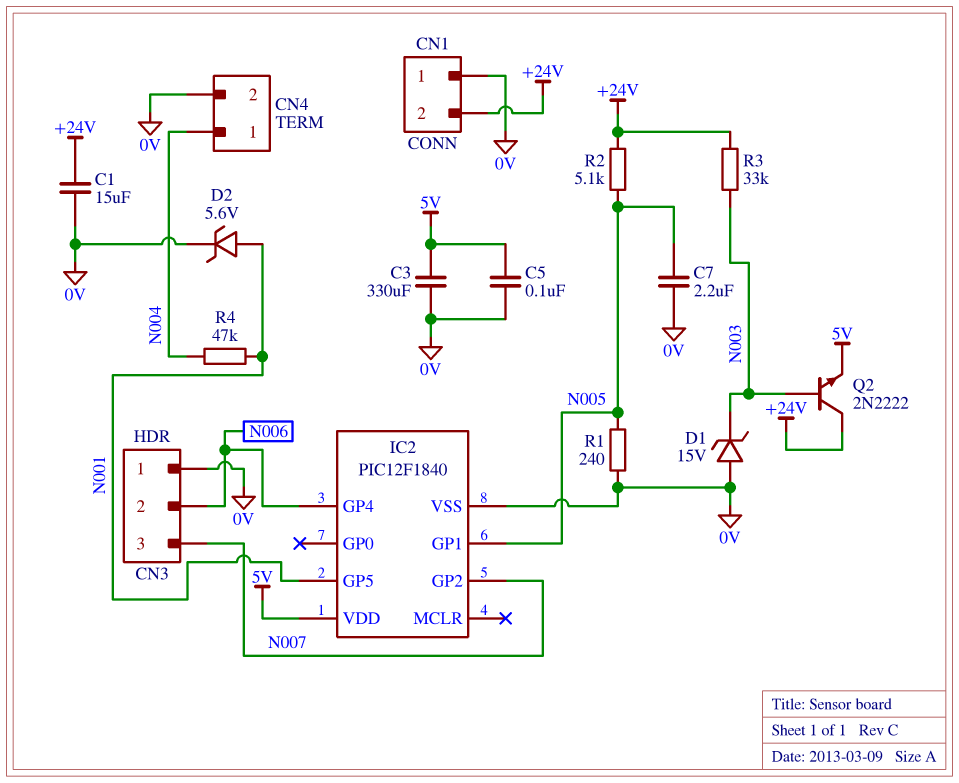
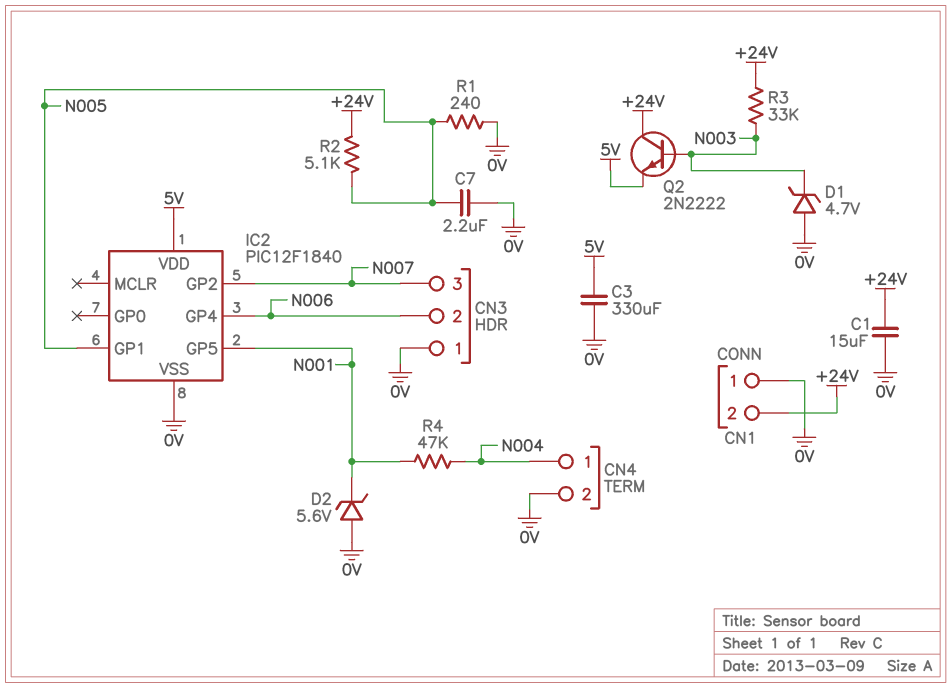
C5: 100nF (0V, 5V) -> none
D1: zener 15V (A 0V, K N003) -> zener 4.7V (A 0V, K N003)
D2: zener 5.6V (A N001, K 0V) -> zener 5.6V (A 0V, K N001)

